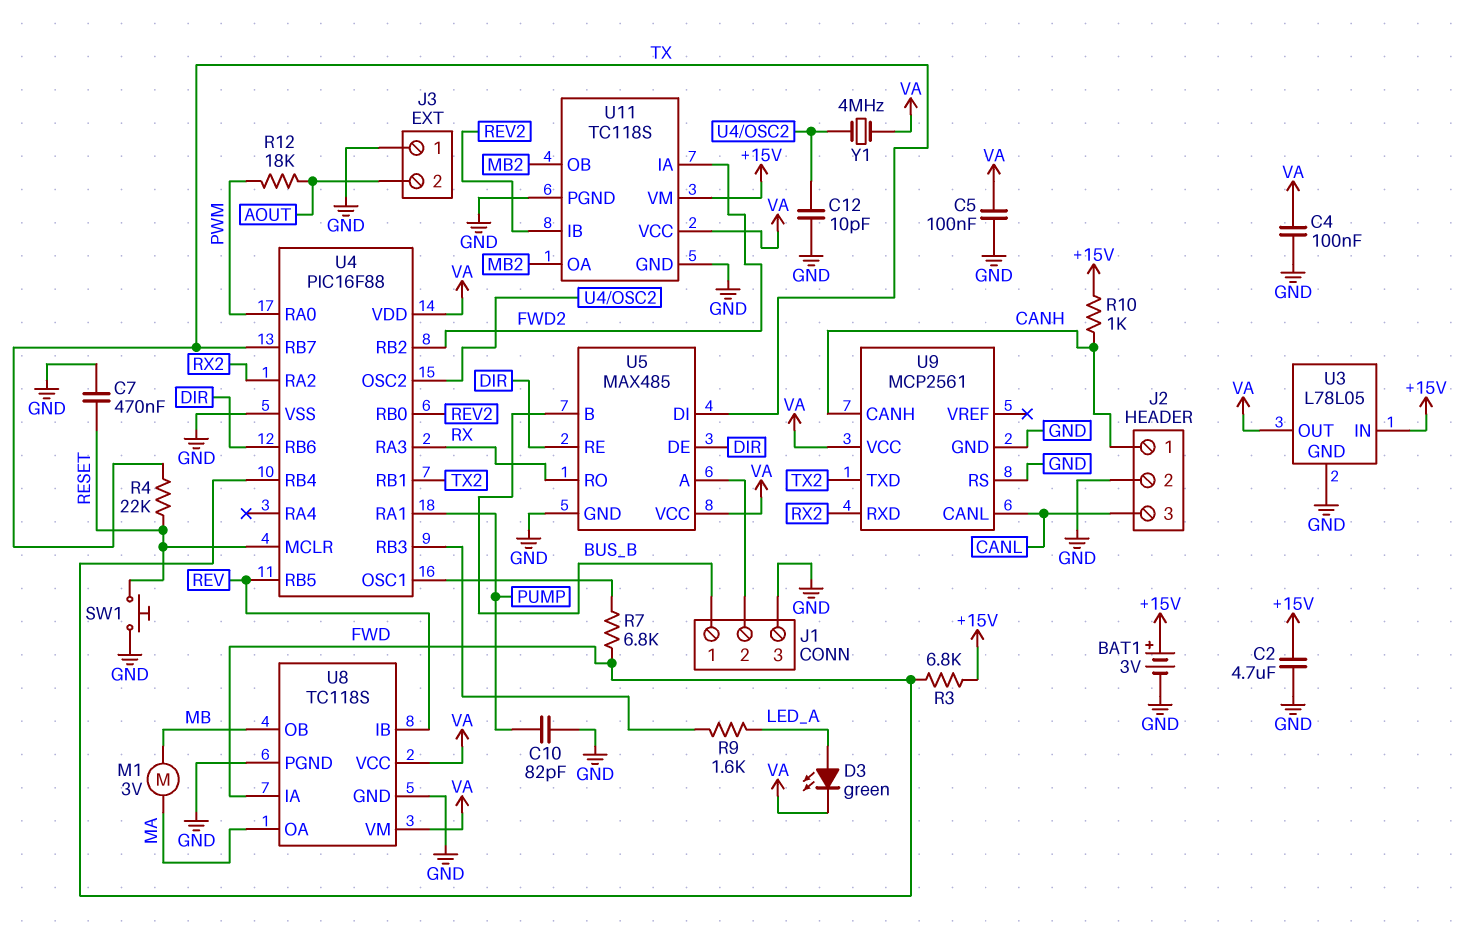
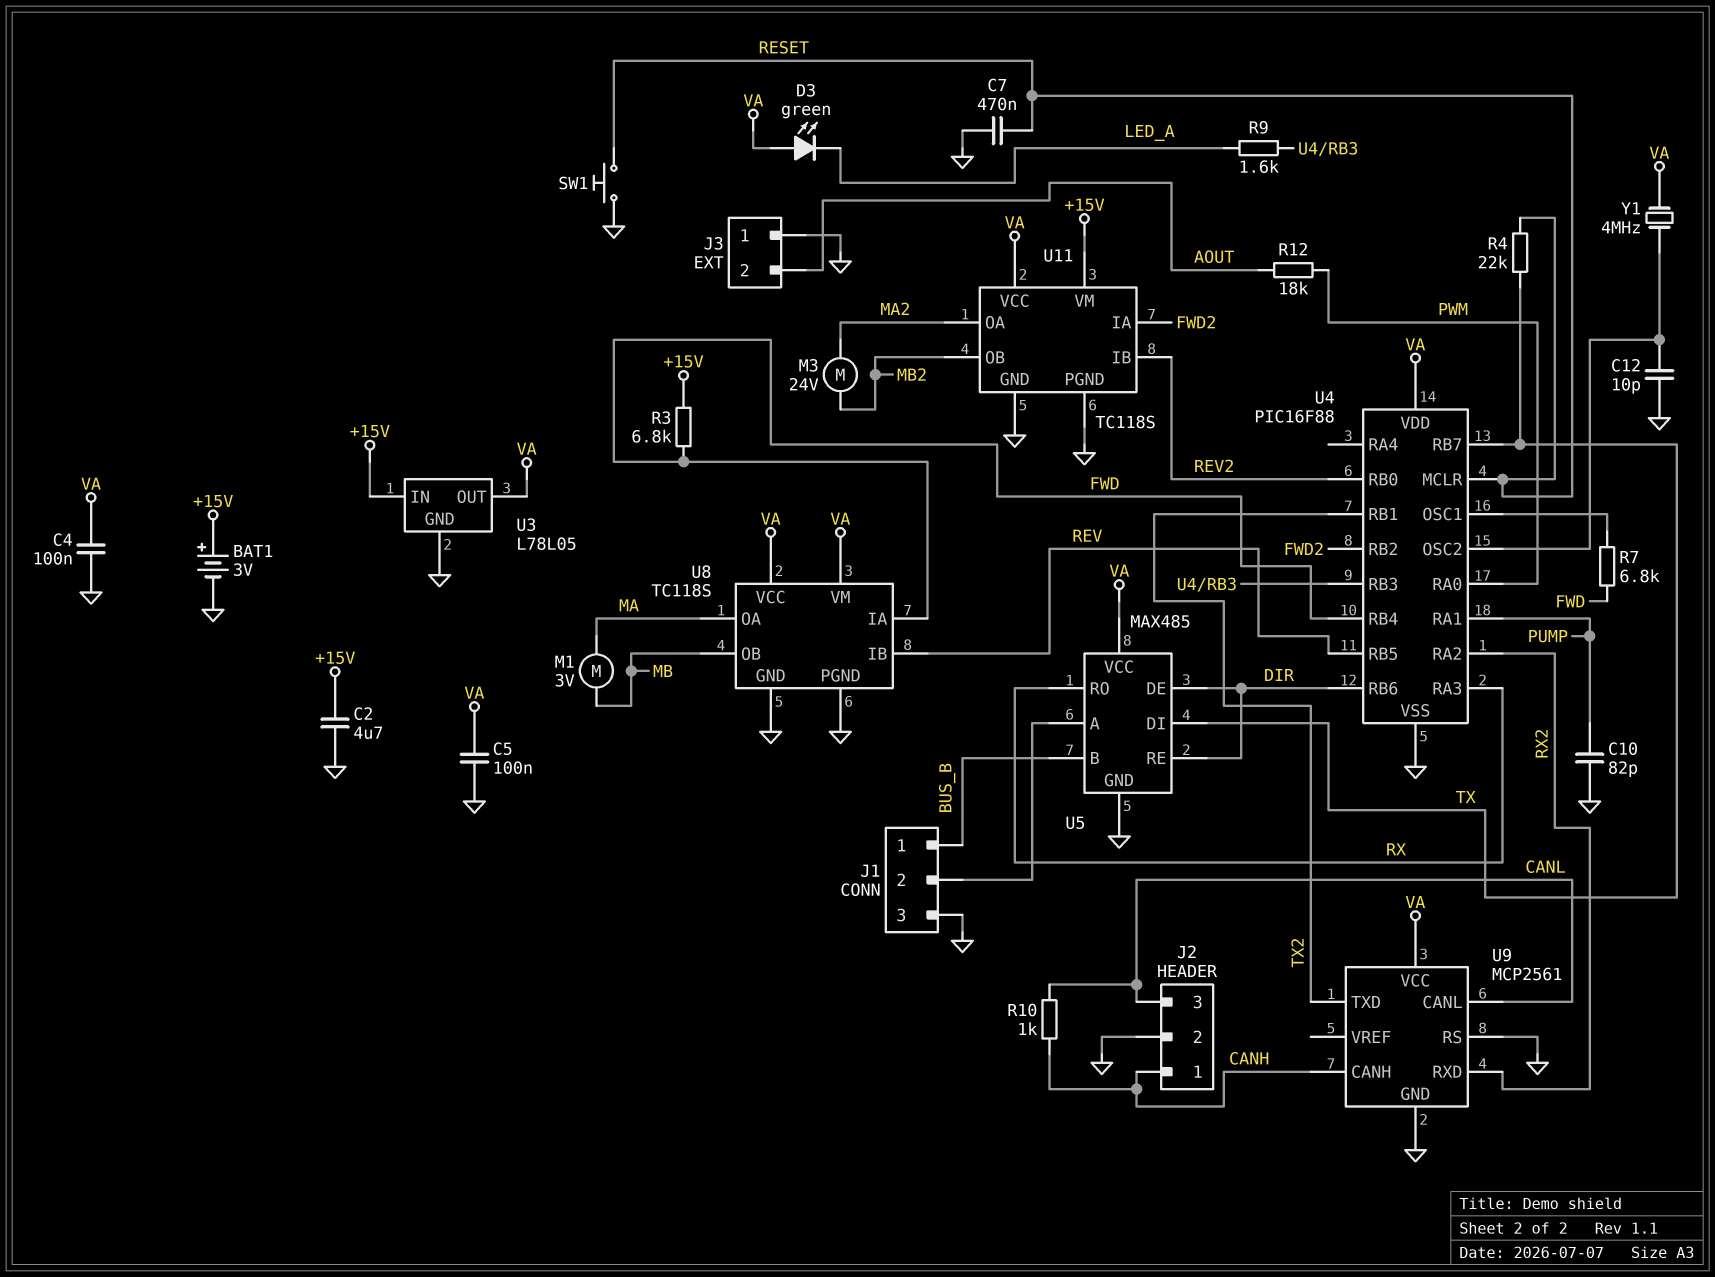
D3: LED green (A LED_A, K VA) -> LED green (A VA, K LED_A)
M3: none -> motor 24V (MA2, MB2)
R10: 1k (+15V, CANH) -> 1k (CANH, CANL)
U11 pin OA: MB2 -> MA2

